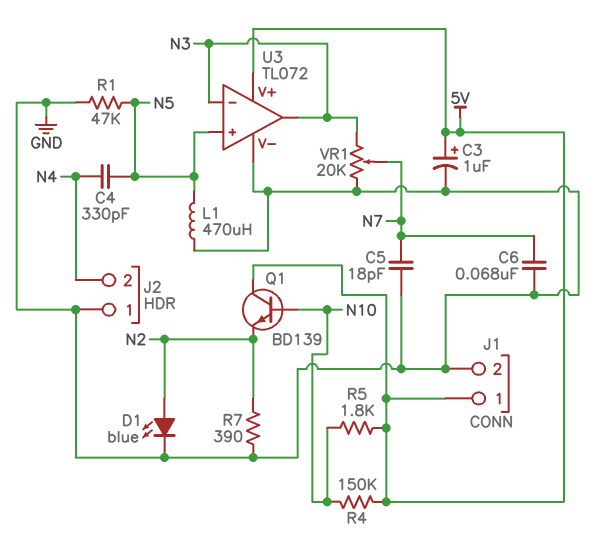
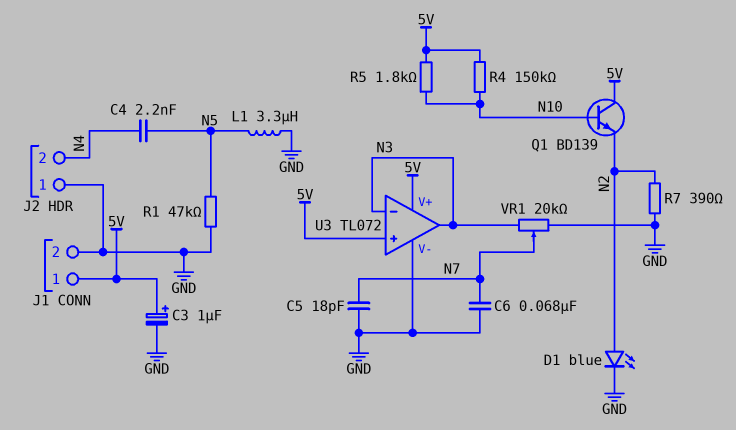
C4: 330pF (N4, N5) -> 2.2nF (N4, N5)
L1: 470uH (GND, N5) -> 3.3uH (GND, N5)
U3 pin in+: N5 -> 5V

